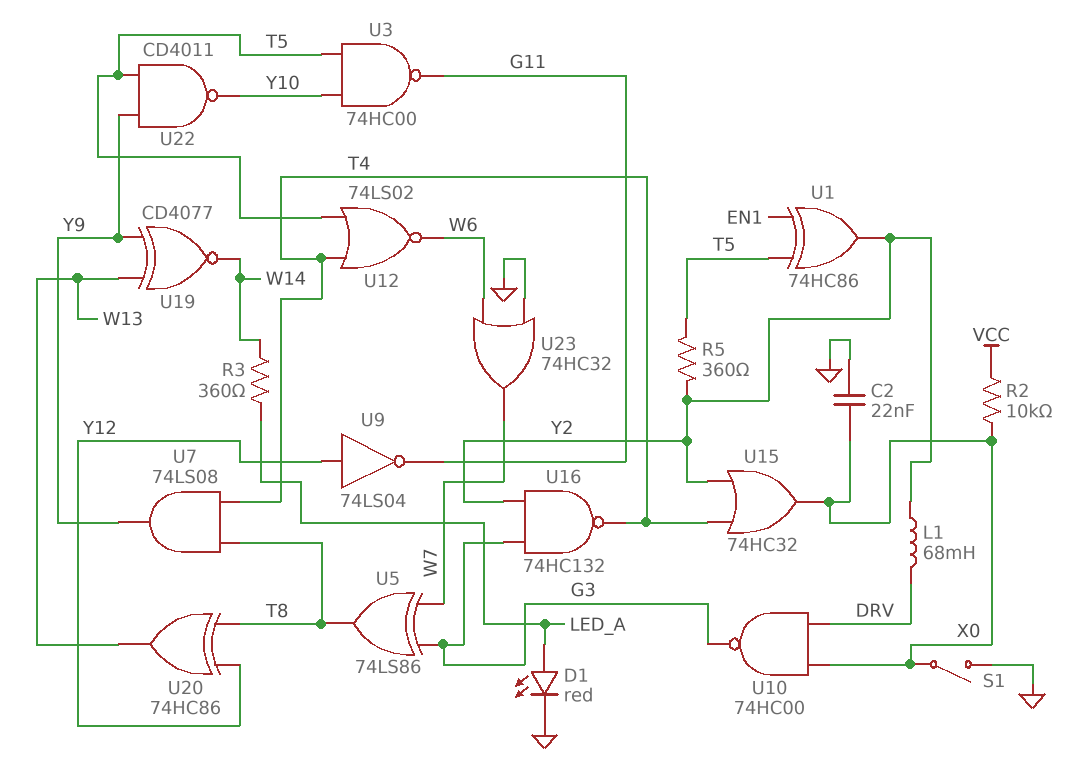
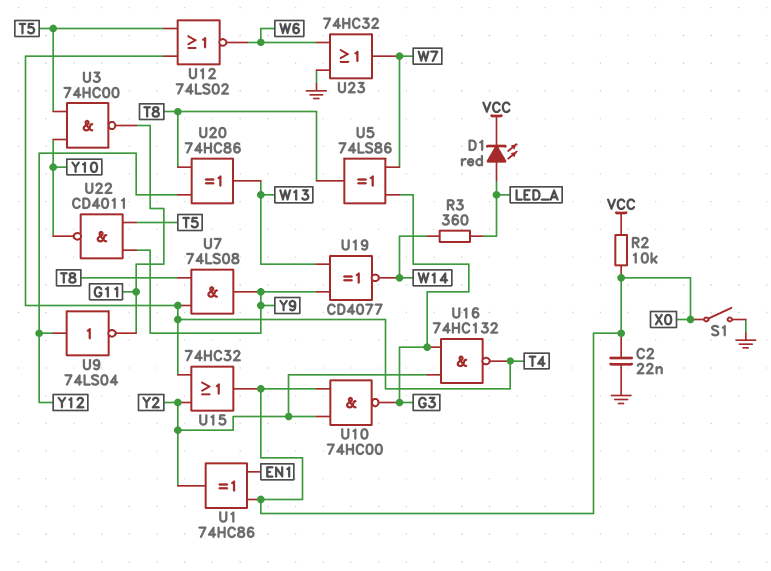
D1: LED red (A LED_A, K GND) -> LED red (A LED_A, K VCC)
L1: 68mH (DRV, Y2) -> none
R5: 360 (T5, Y2) -> none
U1: XOR 74HC86 (in EN1, in T5, out Y2) -> XOR 74HC86 (in EN1, in X0, out Y2)
U10: NAND 74HC00 (in DRV, in X0, out G3) -> NAND 74HC00 (in X0, in Y2, out G3)

